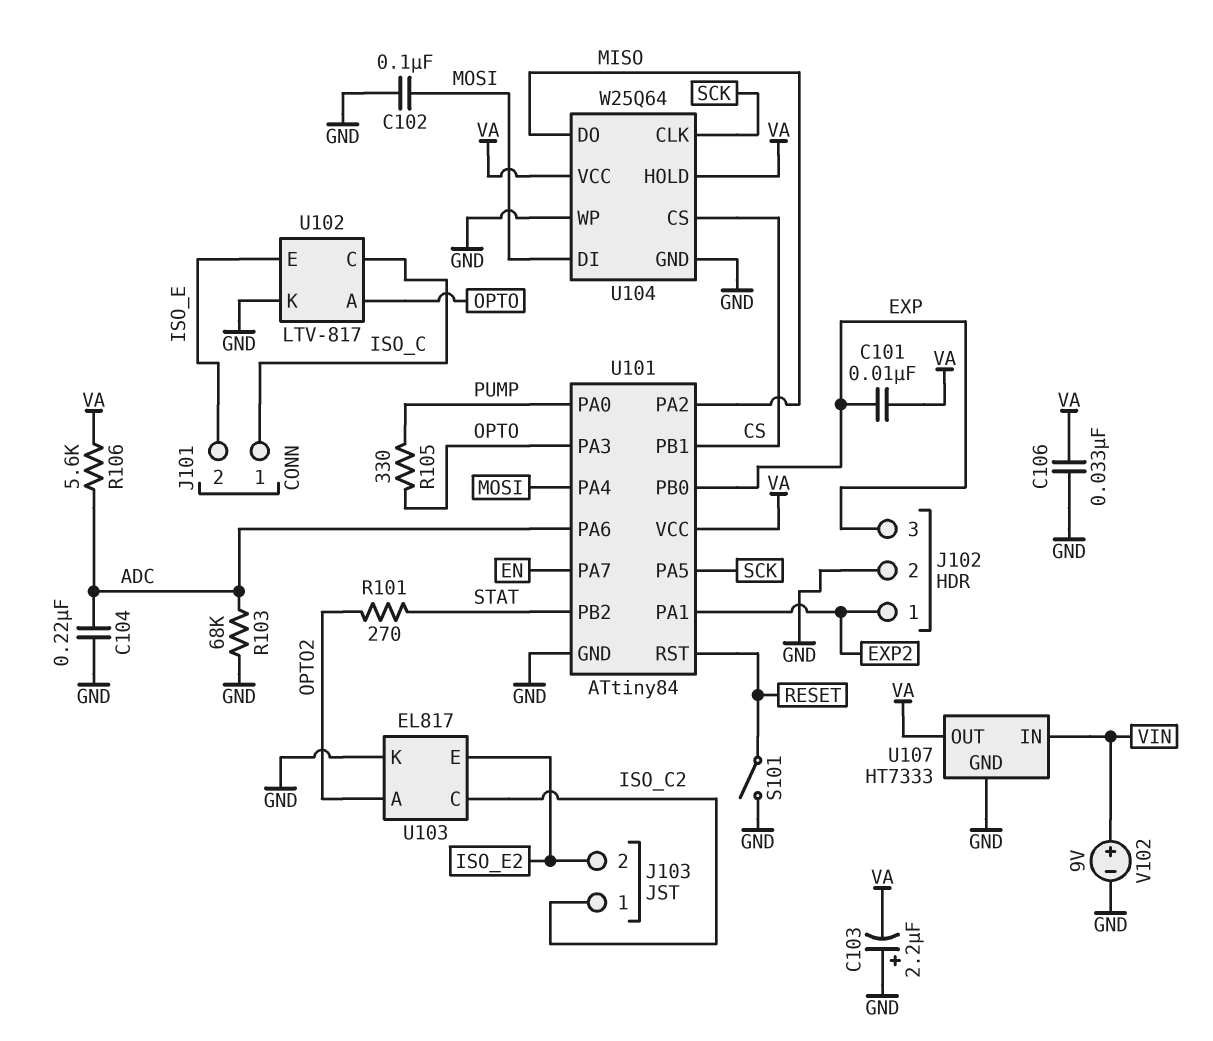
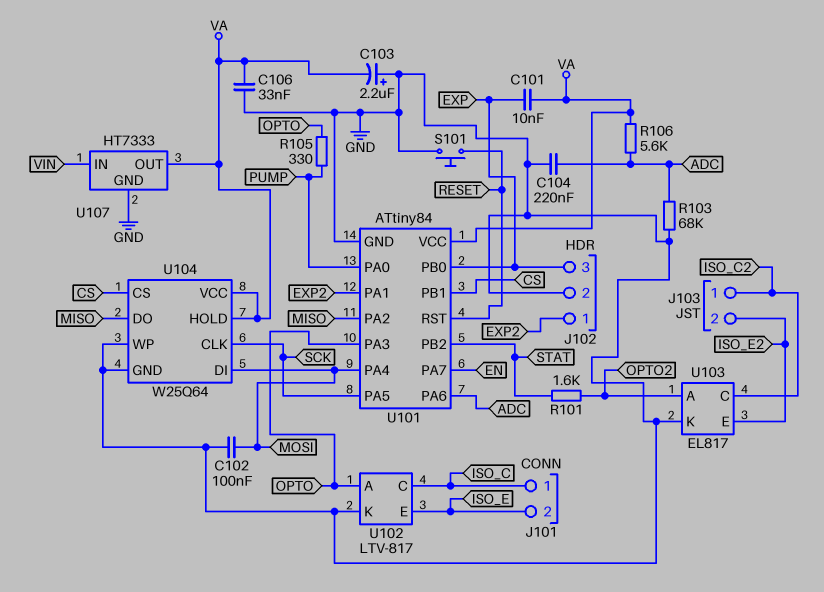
R101: 270 (OPTO2, STAT) -> 1.6k (OPTO2, STAT)
S101: switch (GND, RESET) -> button (GND, RESET)
V102: 9V (plus VIN, minus GND) -> none

